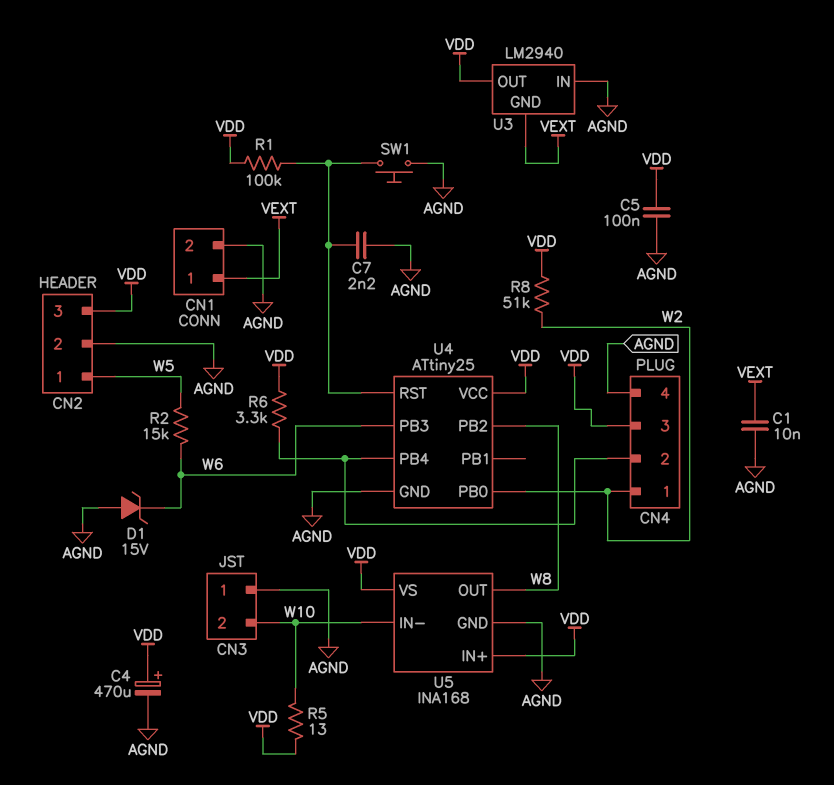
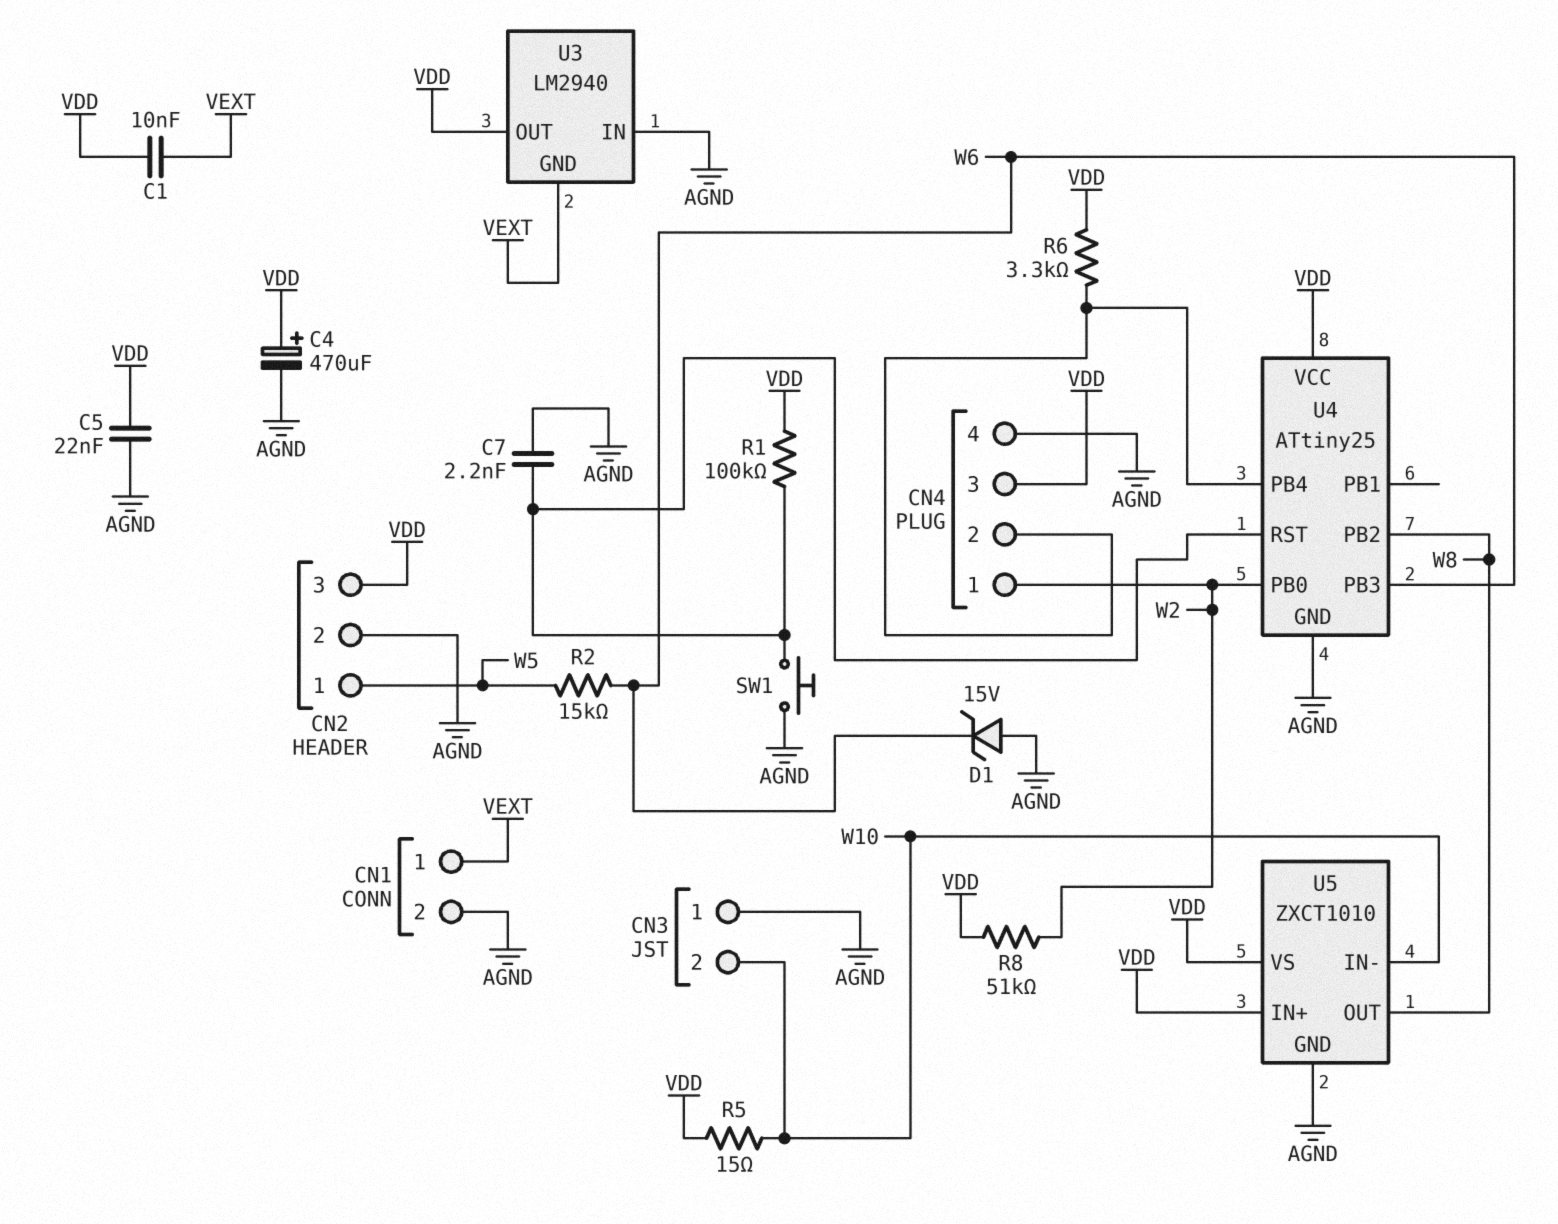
C1: 10nF (AGND, VEXT) -> 10nF (VDD, VEXT)
C5: 100nF (AGND, VDD) -> 22nF (AGND, VDD)
R5: 13 (VDD, W10) -> 15 (VDD, W10)
U5: INA168 -> ZXCT1010

